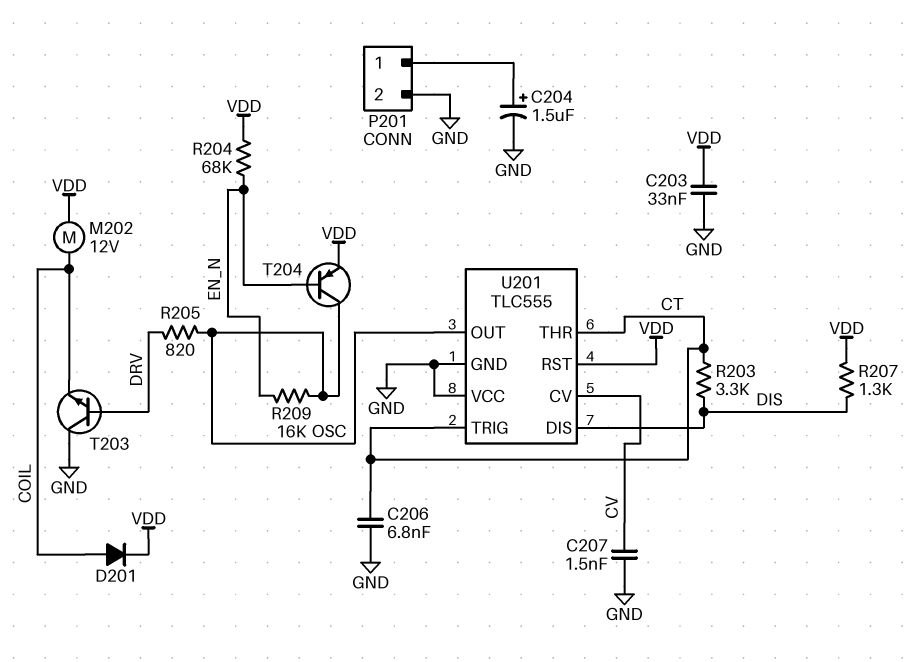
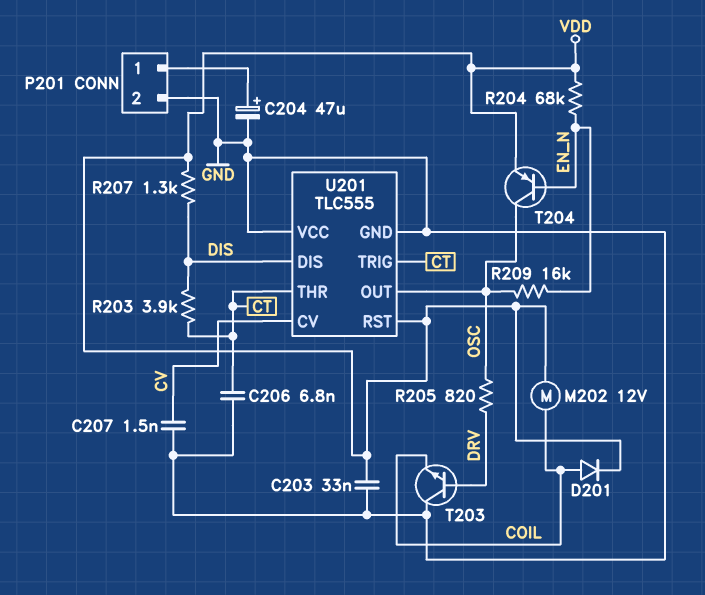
C204: 1.5uF (plus P201/1, minus GND) -> 47uF (plus P201/1, minus GND)
R203: 3.3k (CT, DIS) -> 3.9k (CT, DIS)

